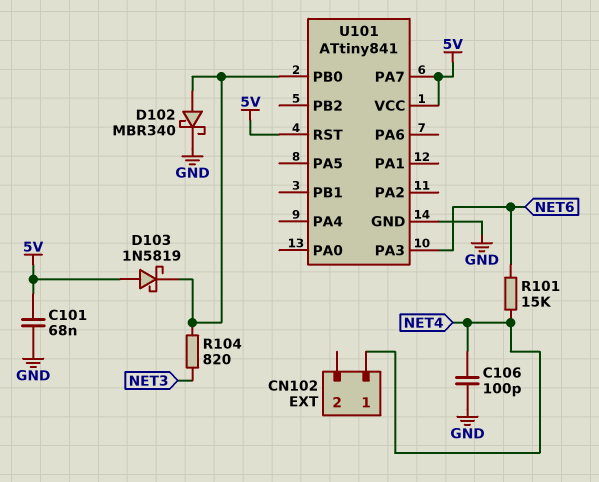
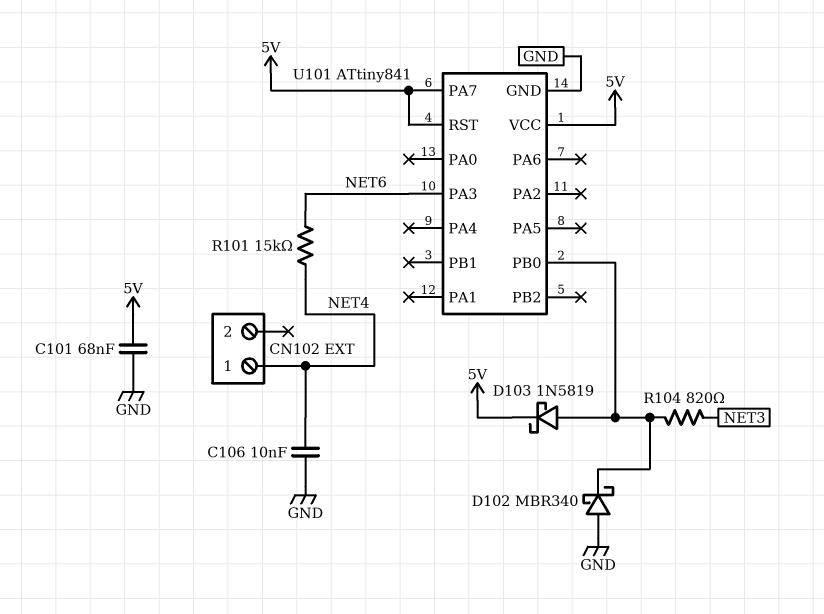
C106: 100pF (GND, NET4) -> 10nF (GND, NET4)
D102: schottky MBR340 (A U101/PB0, K GND) -> schottky MBR340 (A GND, K U101/PB0)
D103: schottky 1N5819 (A 5V, K U101/PB0) -> schottky 1N5819 (A U101/PB0, K 5V)

